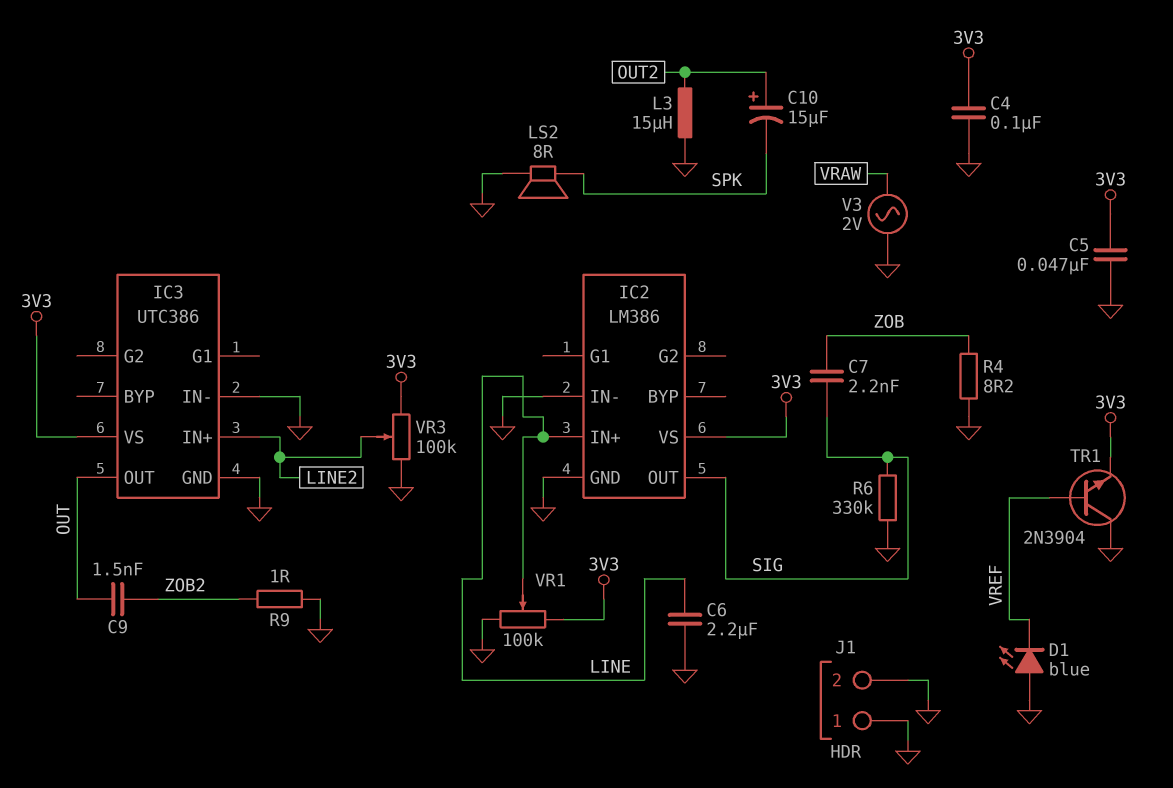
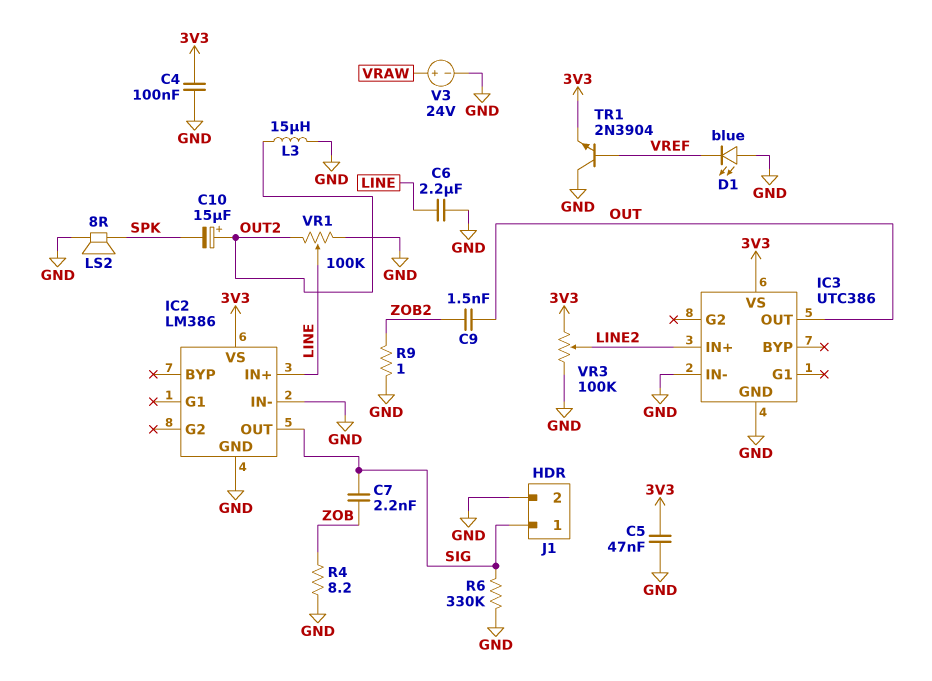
J1 pin 1: GND -> SIG
V3: AC 2V (GND, VRAW) -> 24V (plus VRAW, minus GND)
VR1: 100k (3V3, GND, wiper LINE) -> 100k (GND, OUT2, wiper LINE)

